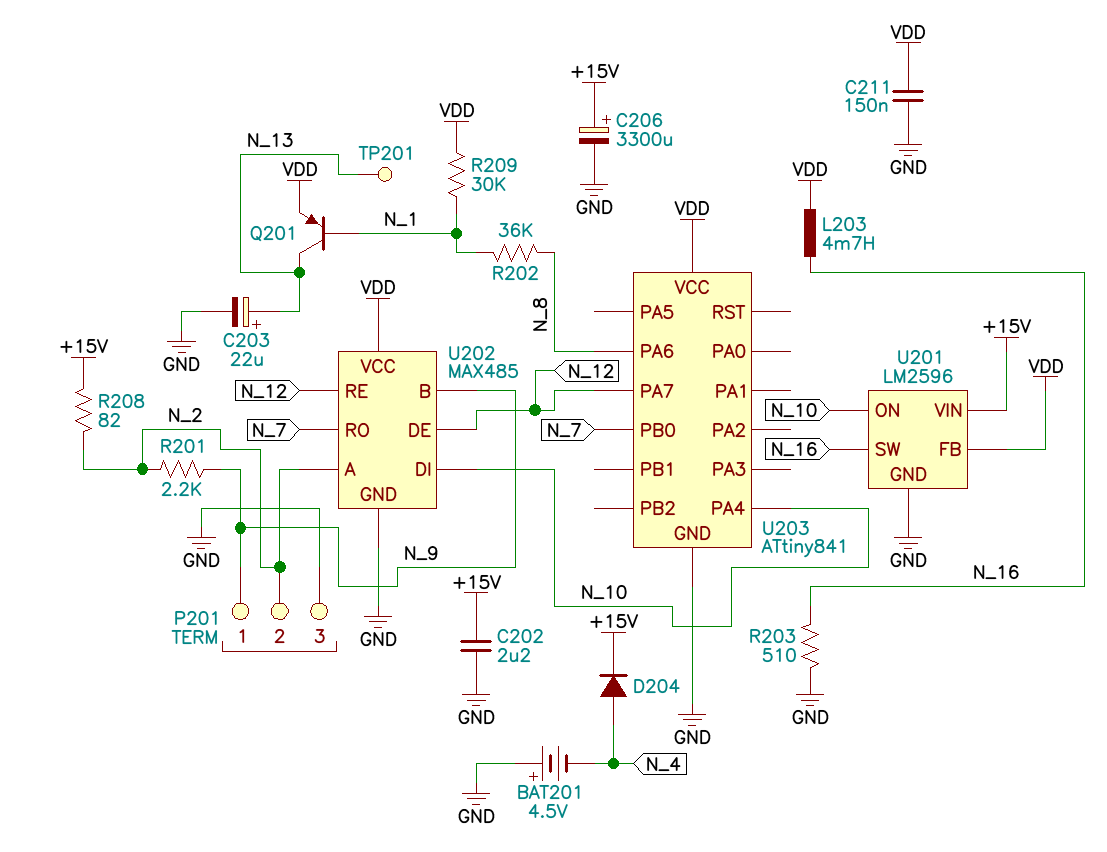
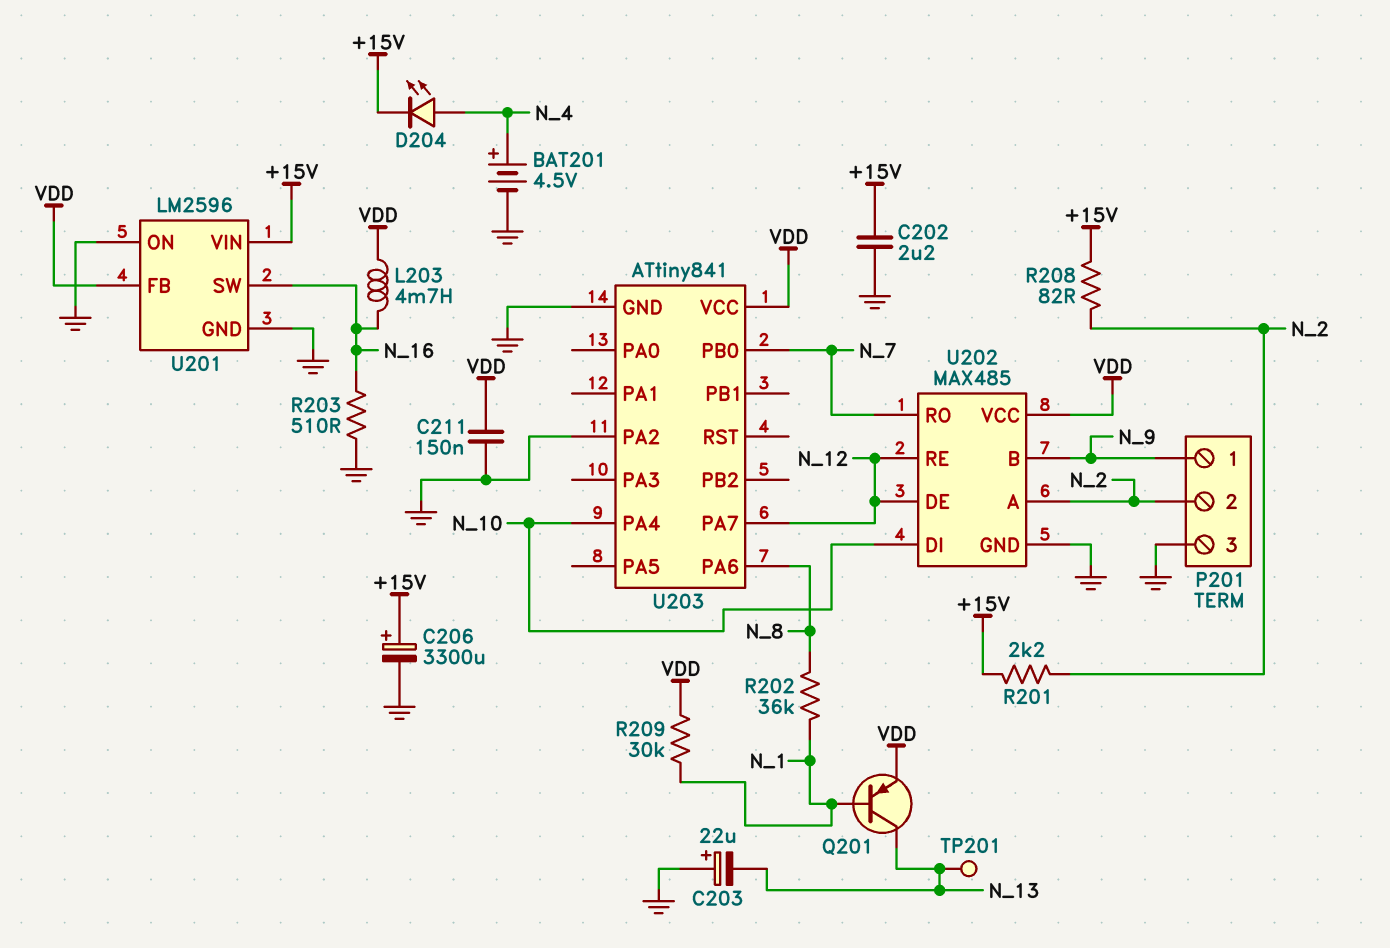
BAT201: 4.5V (plus GND, minus N_4) -> 4.5V (plus N_4, minus GND)
C203: 22uF (plus N_13, minus GND) -> 22uF (plus GND, minus N_13)
D204: diode (A N_4, K +15V) -> LED (A N_4, K +15V)
R201: 2.2k (N_2, N_9) -> 2.2k (+15V, N_2)
U201 pin ON: N_10 -> GND
U203 pin PA2: none -> GND

